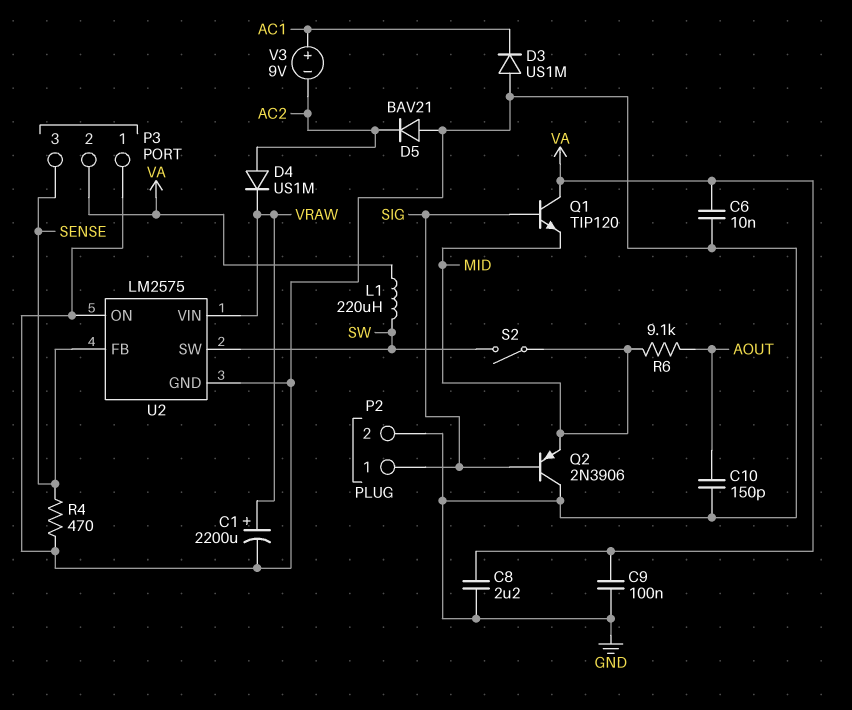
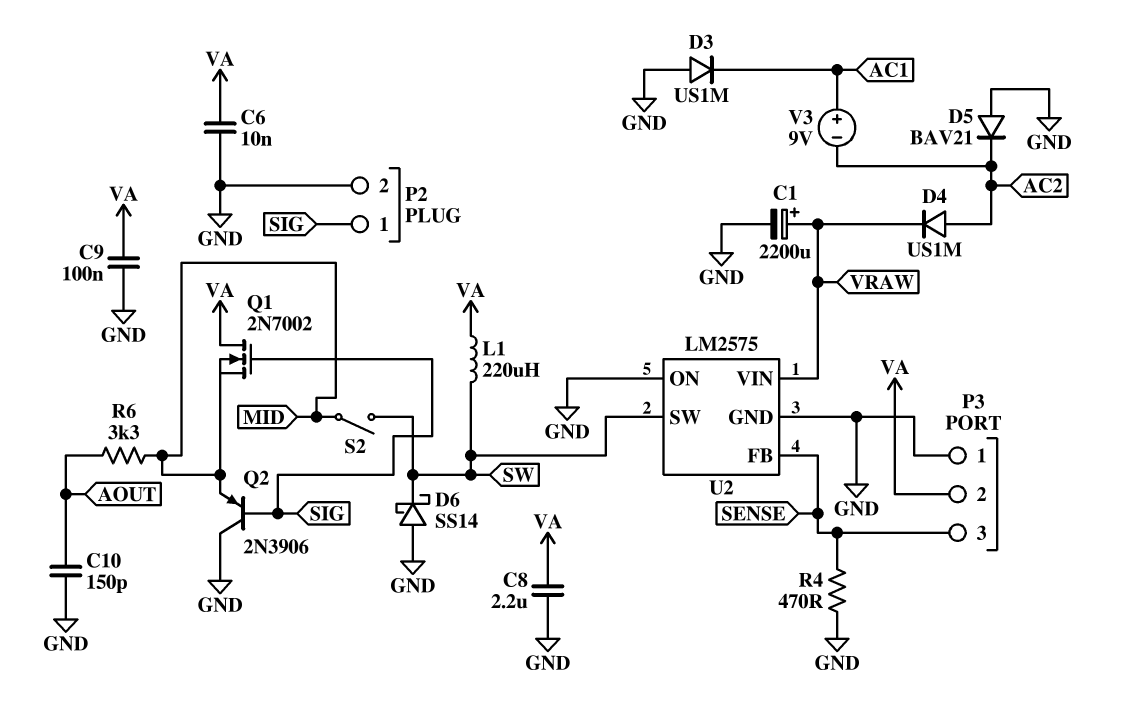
D6: none -> schottky SS14 (A GND, K SW)
Q1: NPN TIP120 (B SIG, C VA, E MID) -> NMOS 2N7002 (G SIG, D VA, S MID)
R6: 9.1k (AOUT, MID) -> 3.3k (AOUT, MID)

